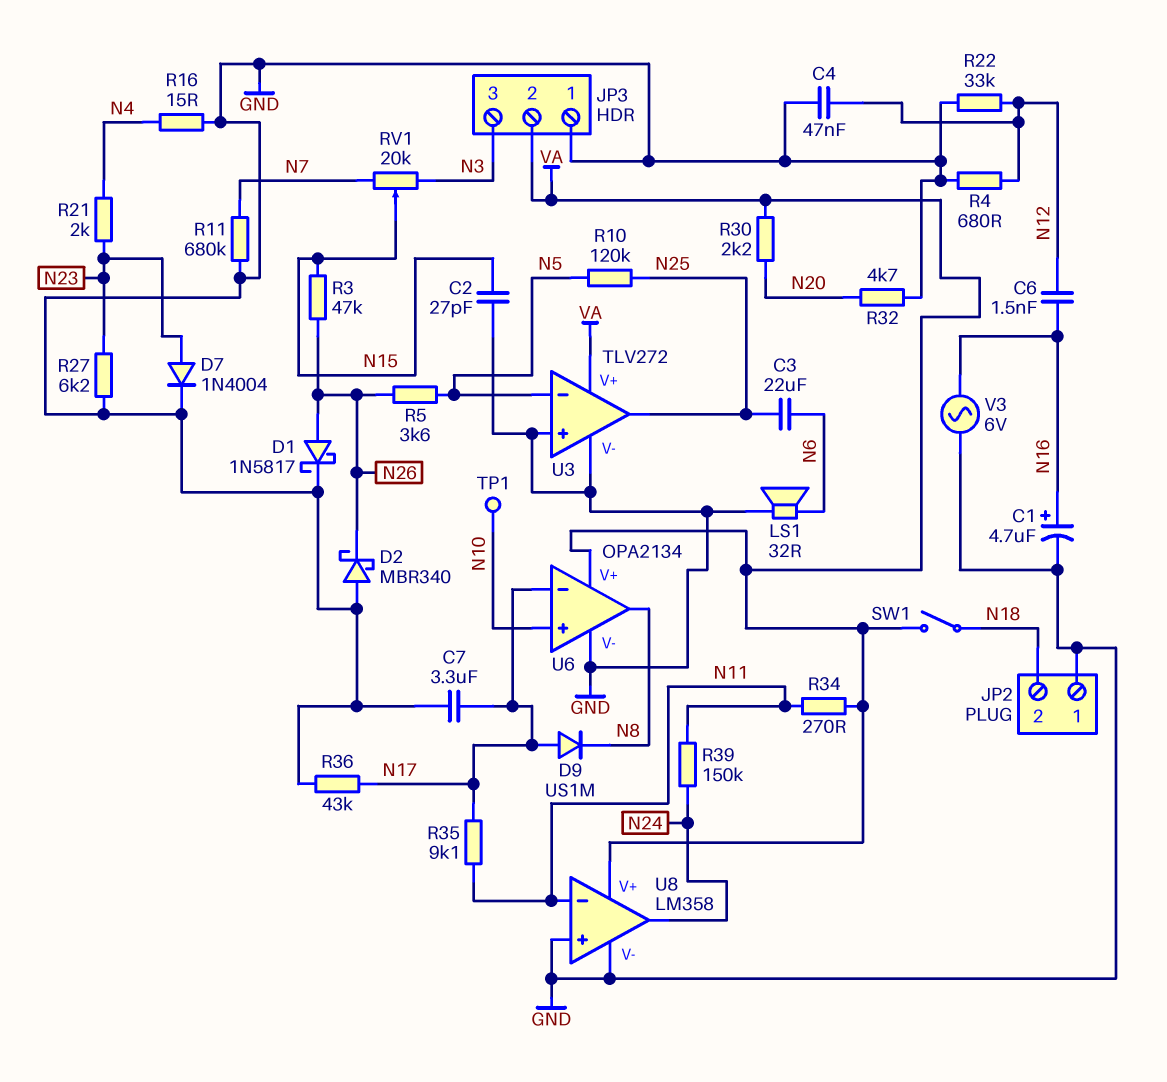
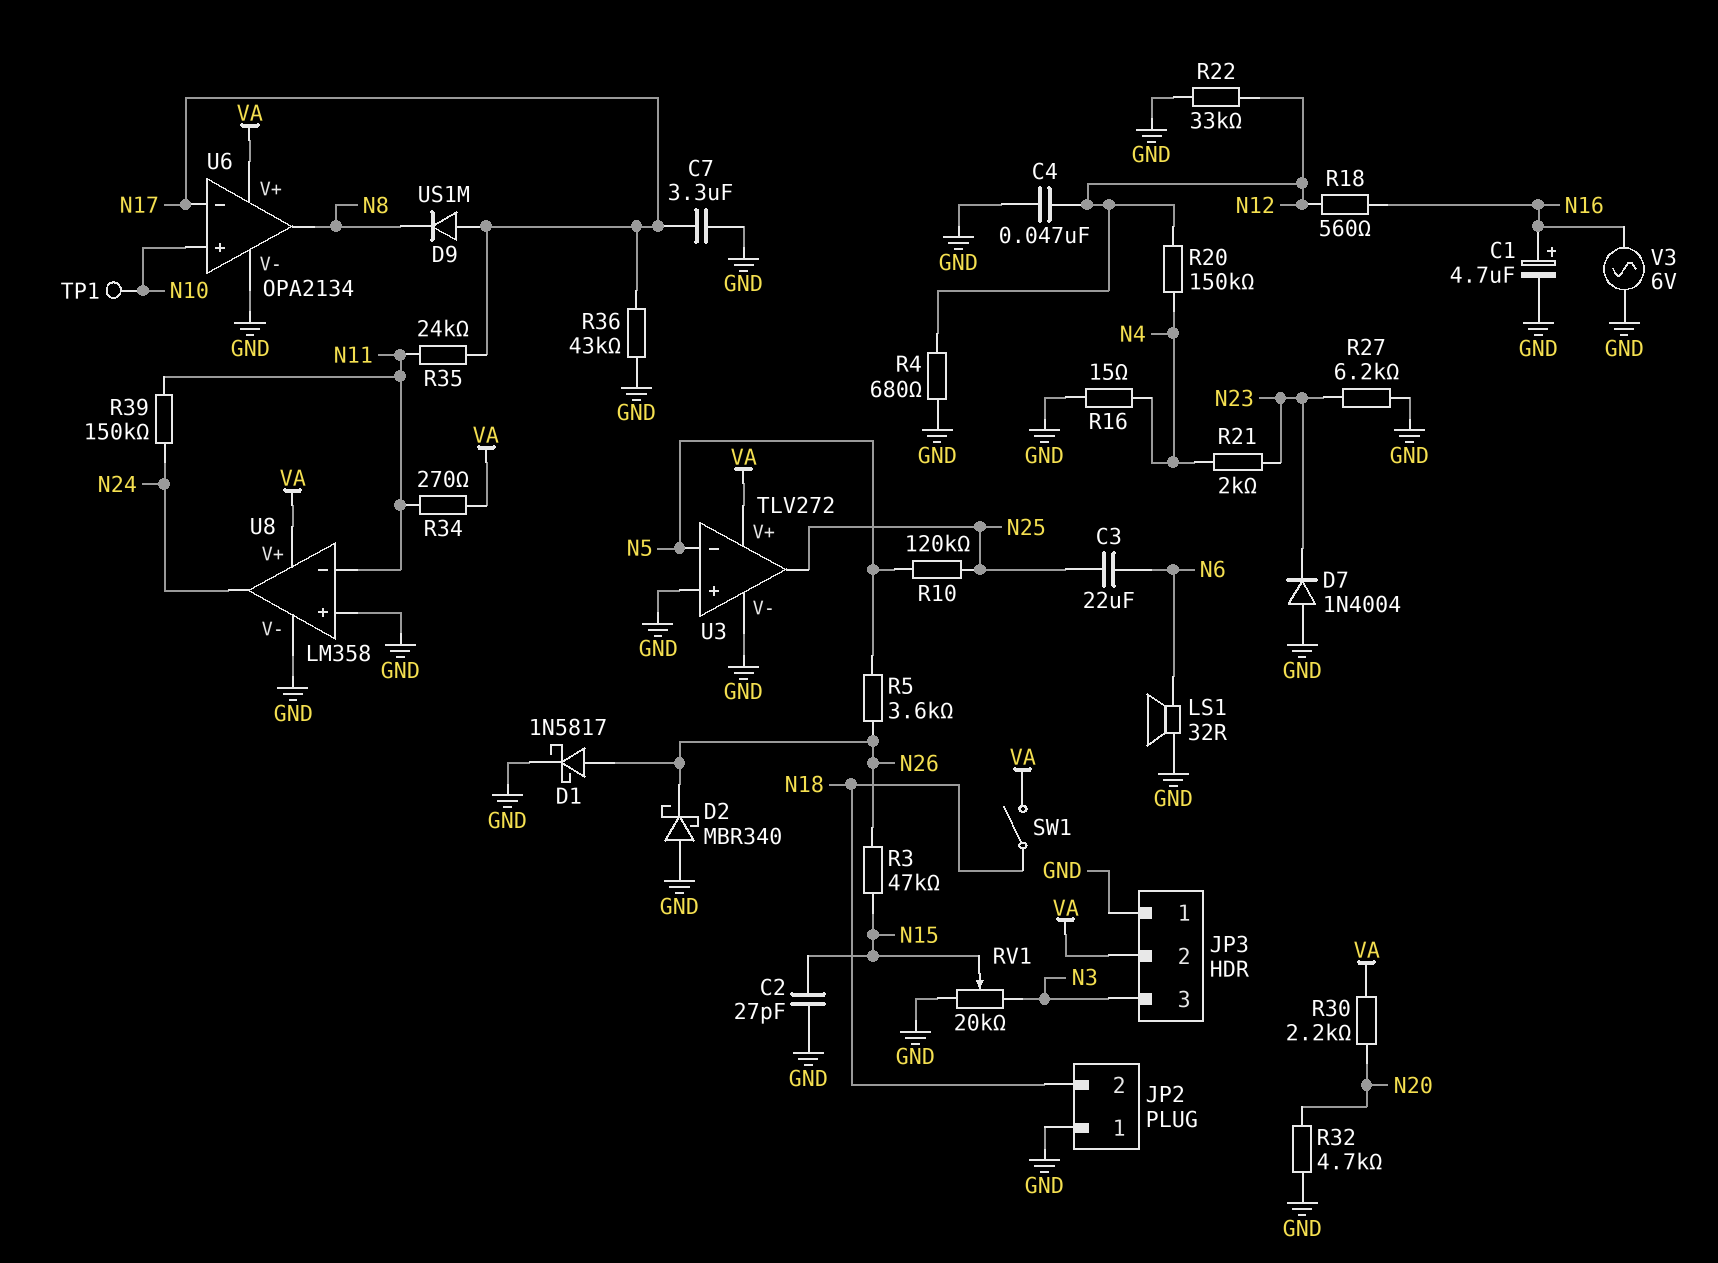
C6: 1.5nF (N12, N16) -> none
D7: diode 1N4004 (A N23, K GND) -> diode 1N4004 (A GND, K N23)
R11: 680k (GND, N7) -> none
R18: none -> 560 (N12, N16)
R20: none -> 150k (N4, N12)
R35: 9.1k (N11, N17) -> 24k (N11, N17)
RV1: 20k (N3, N7, wiper N15) -> 20k (GND, N3, wiper N15)

